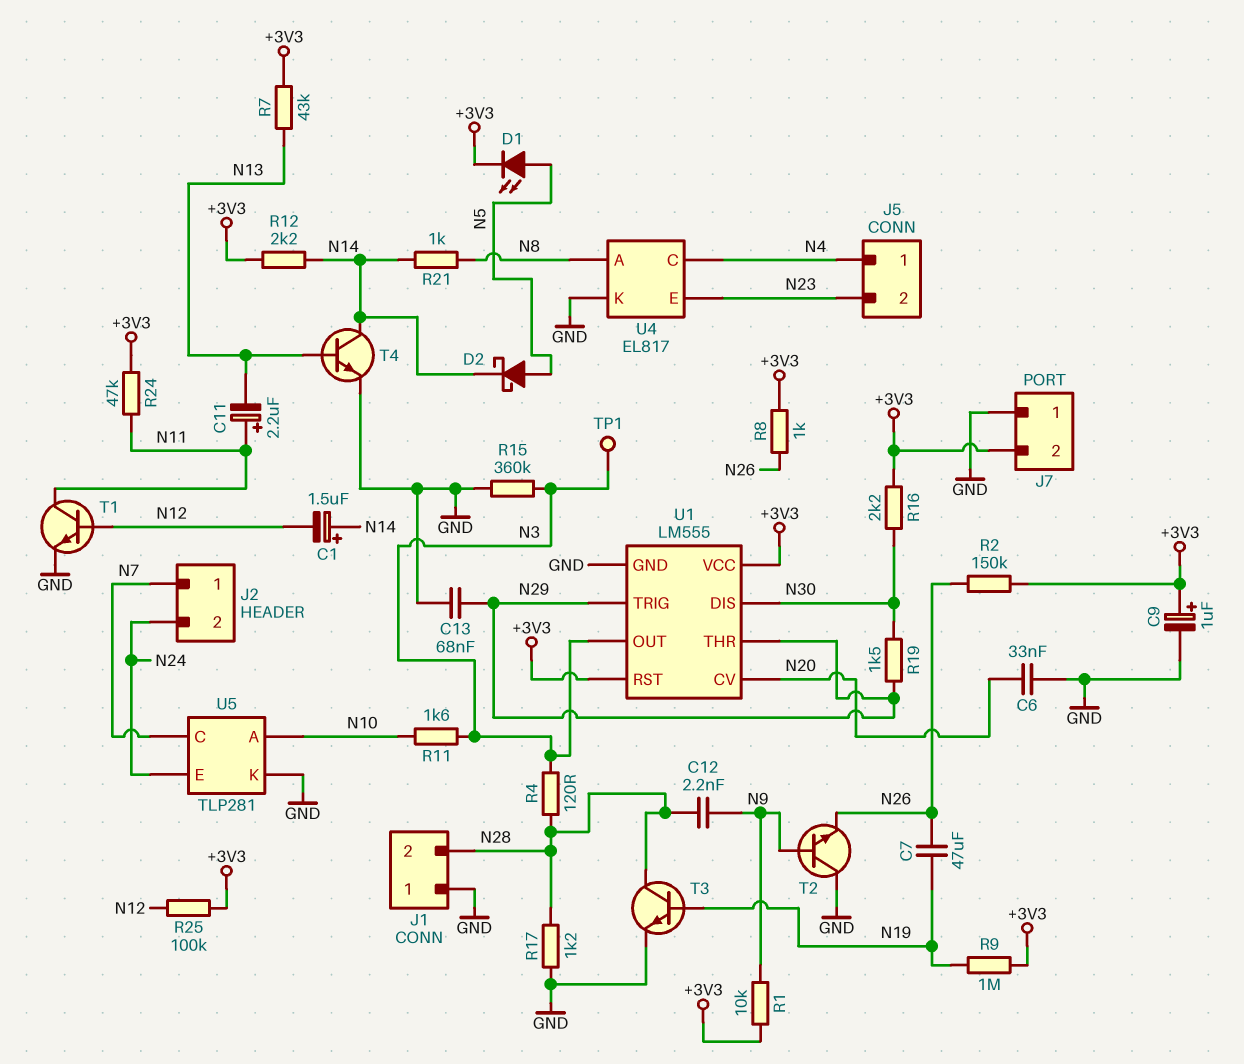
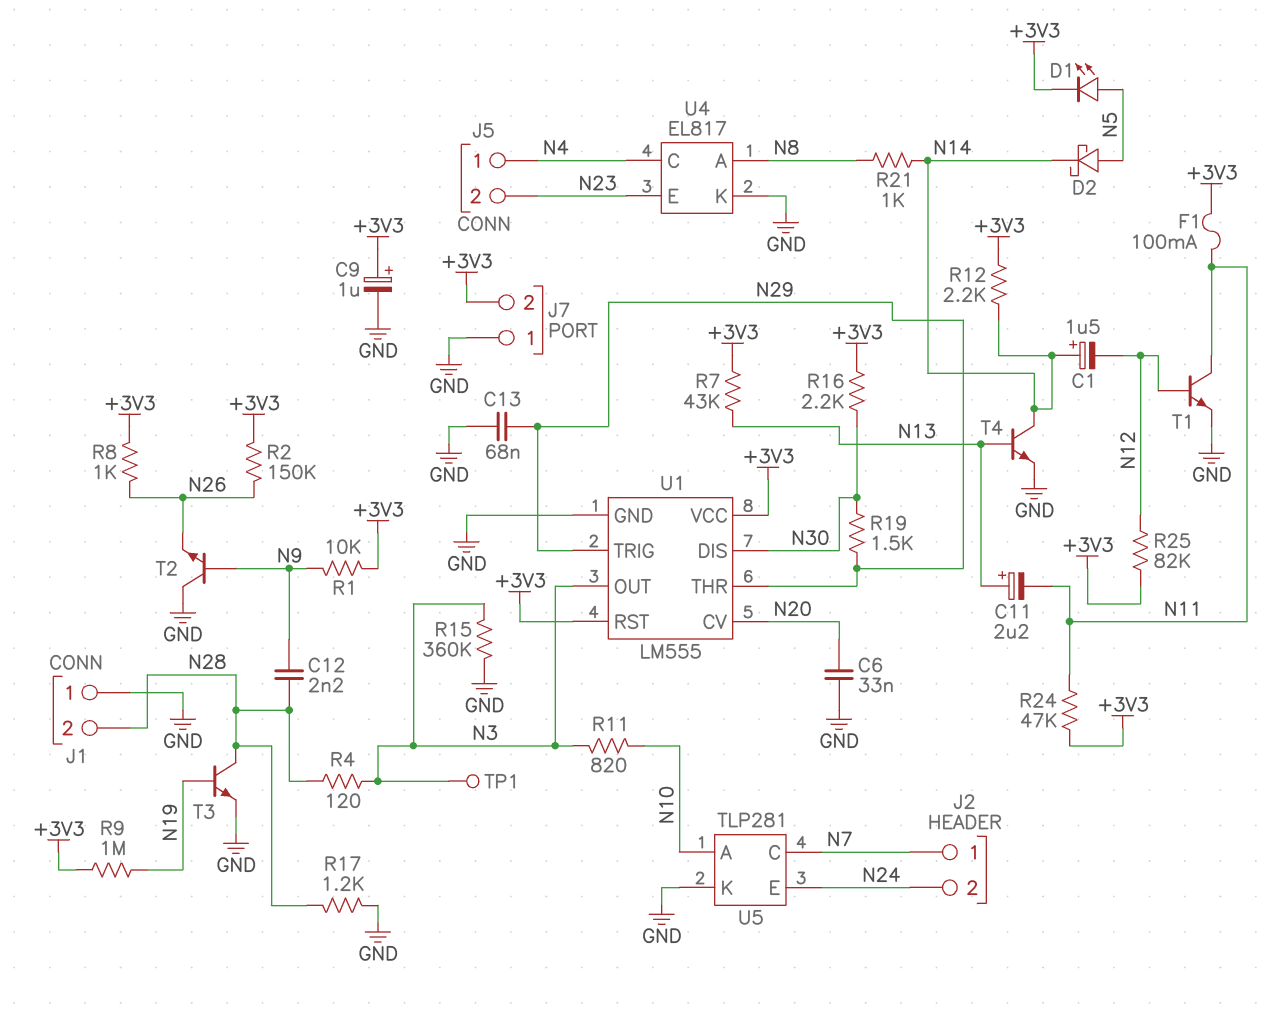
C7: 47uF (N19, N26) -> none
C11: 2.2uF (plus N11, minus N13) -> 2.2uF (plus N13, minus N11)
F1: none -> 100mA (+3V3, N11)
R11: 1.6k (N3, N10) -> 820 (N3, N10)
R25: 100k (+3V3, N12) -> 82k (+3V3, N12)

